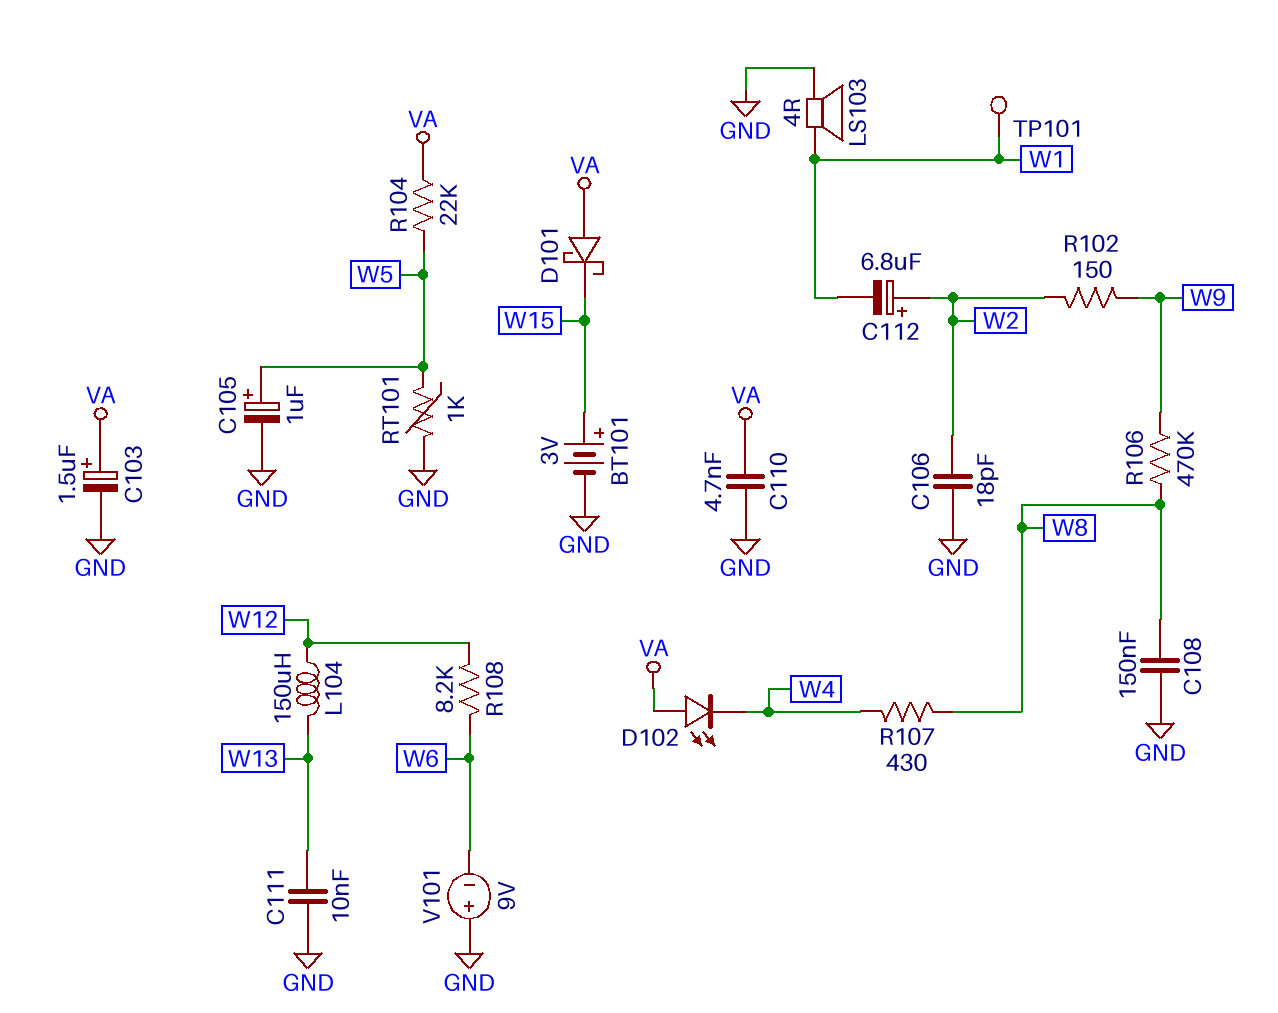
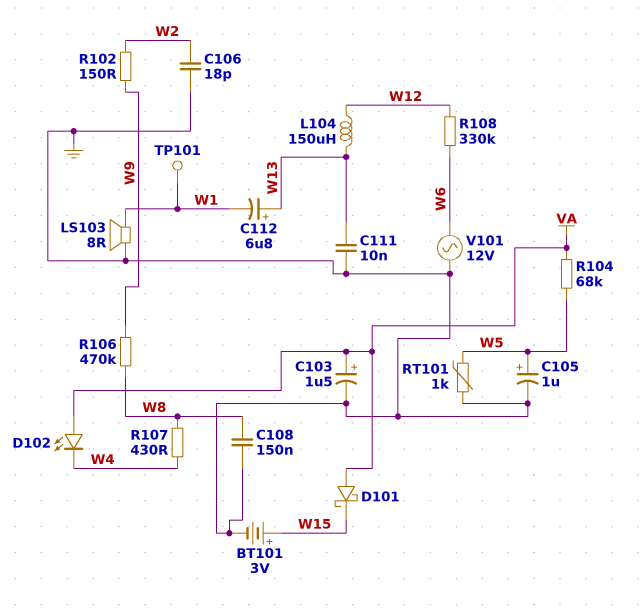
C110: 4.7nF (GND, VA) -> none
C112: 6.8uF (plus W2, minus W1) -> 6.8uF (plus W13, minus W1)
LS103: speaker 4R (GND, W1) -> speaker 8R (GND, W1)
R104: 22k (VA, W5) -> 68k (VA, W5)
R108: 8.2k (W6, W12) -> 330k (W6, W12)
V101: 9V (plus GND, minus W6) -> AC 12V (GND, W6)

